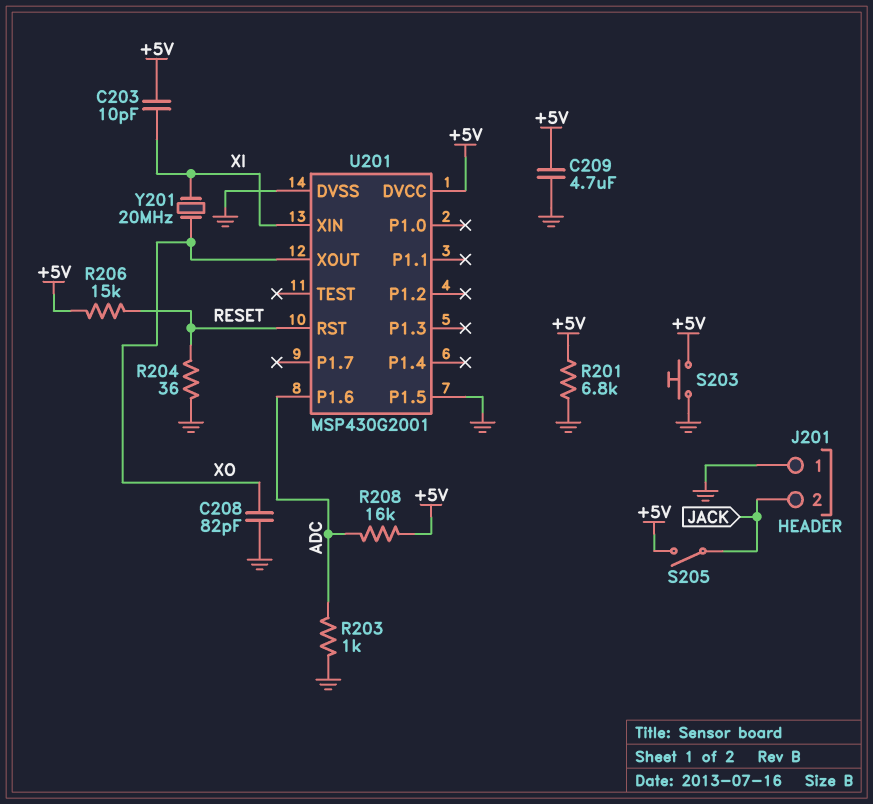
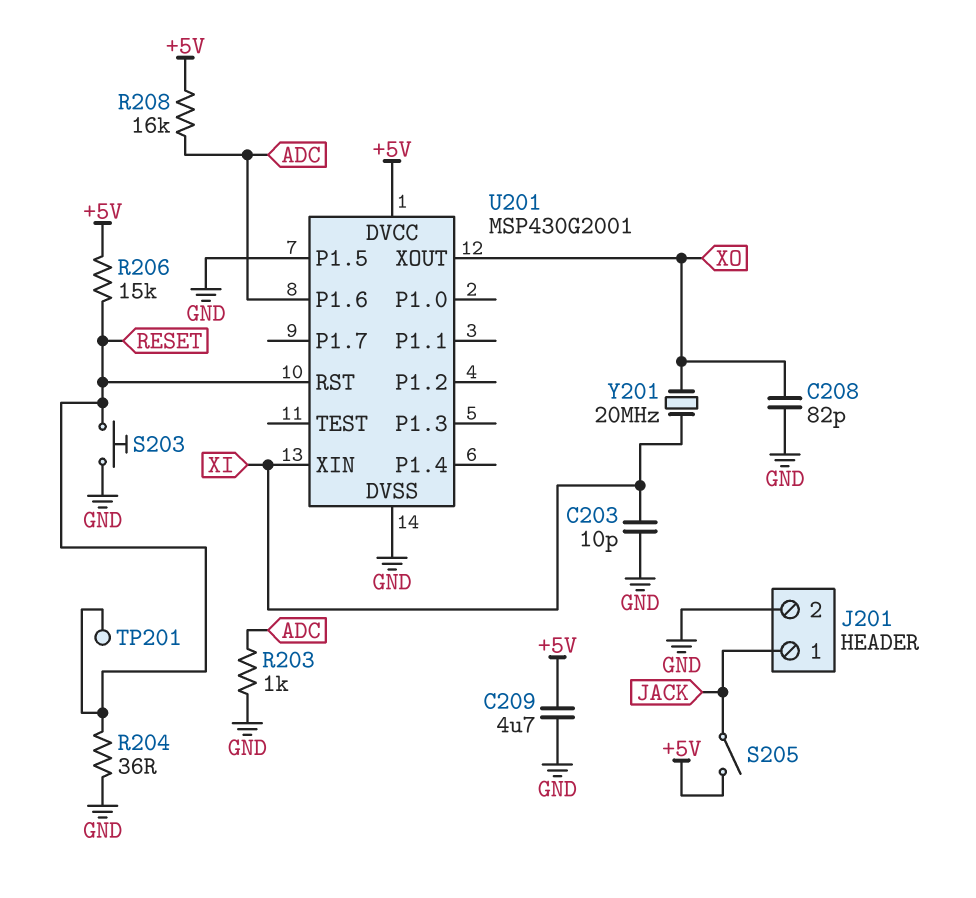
C203: 10pF (+5V, XI) -> 10pF (GND, XI)
J201 pin 1: GND -> JACK
J201 pin 2: JACK -> GND
R201: 6.8k (+5V, GND) -> none
S203: button (+5V, GND) -> button (GND, RESET)
TP201: none -> test point (RESET)

